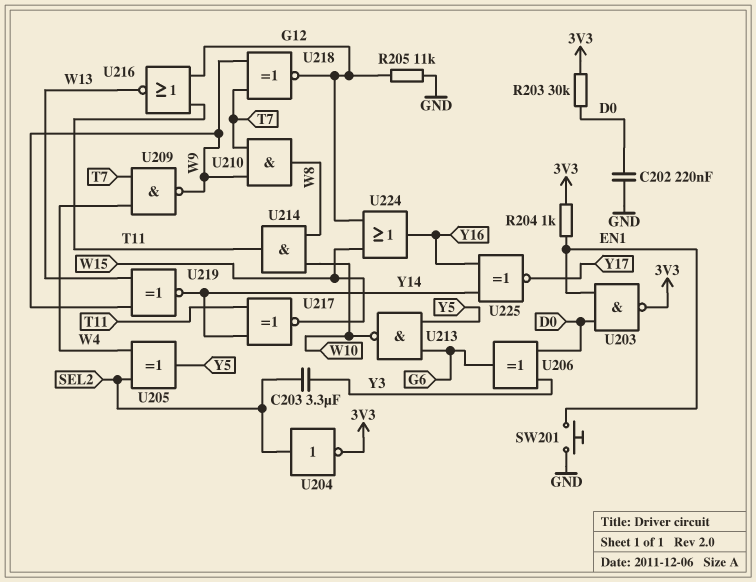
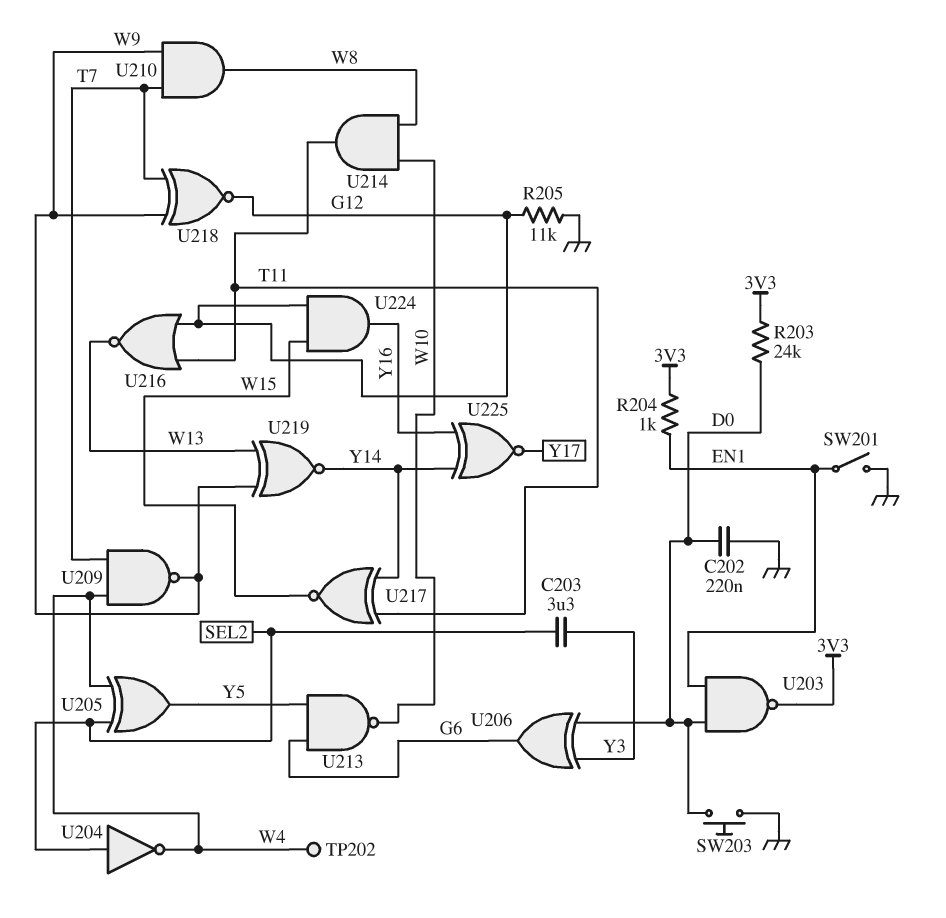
R203: 30k (3V3, D0) -> 24k (3V3, D0)
SW201: button (EN1, GND) -> switch (EN1, GND)
SW203: none -> button (D0, GND)
TP202: none -> test point (W4)
U204: NOT (in SEL2, out 3V3) -> NOT (in SEL2, out W4)
U224: OR (in G12, in W15, out Y16) -> AND (in G12, in W15, out Y16)

